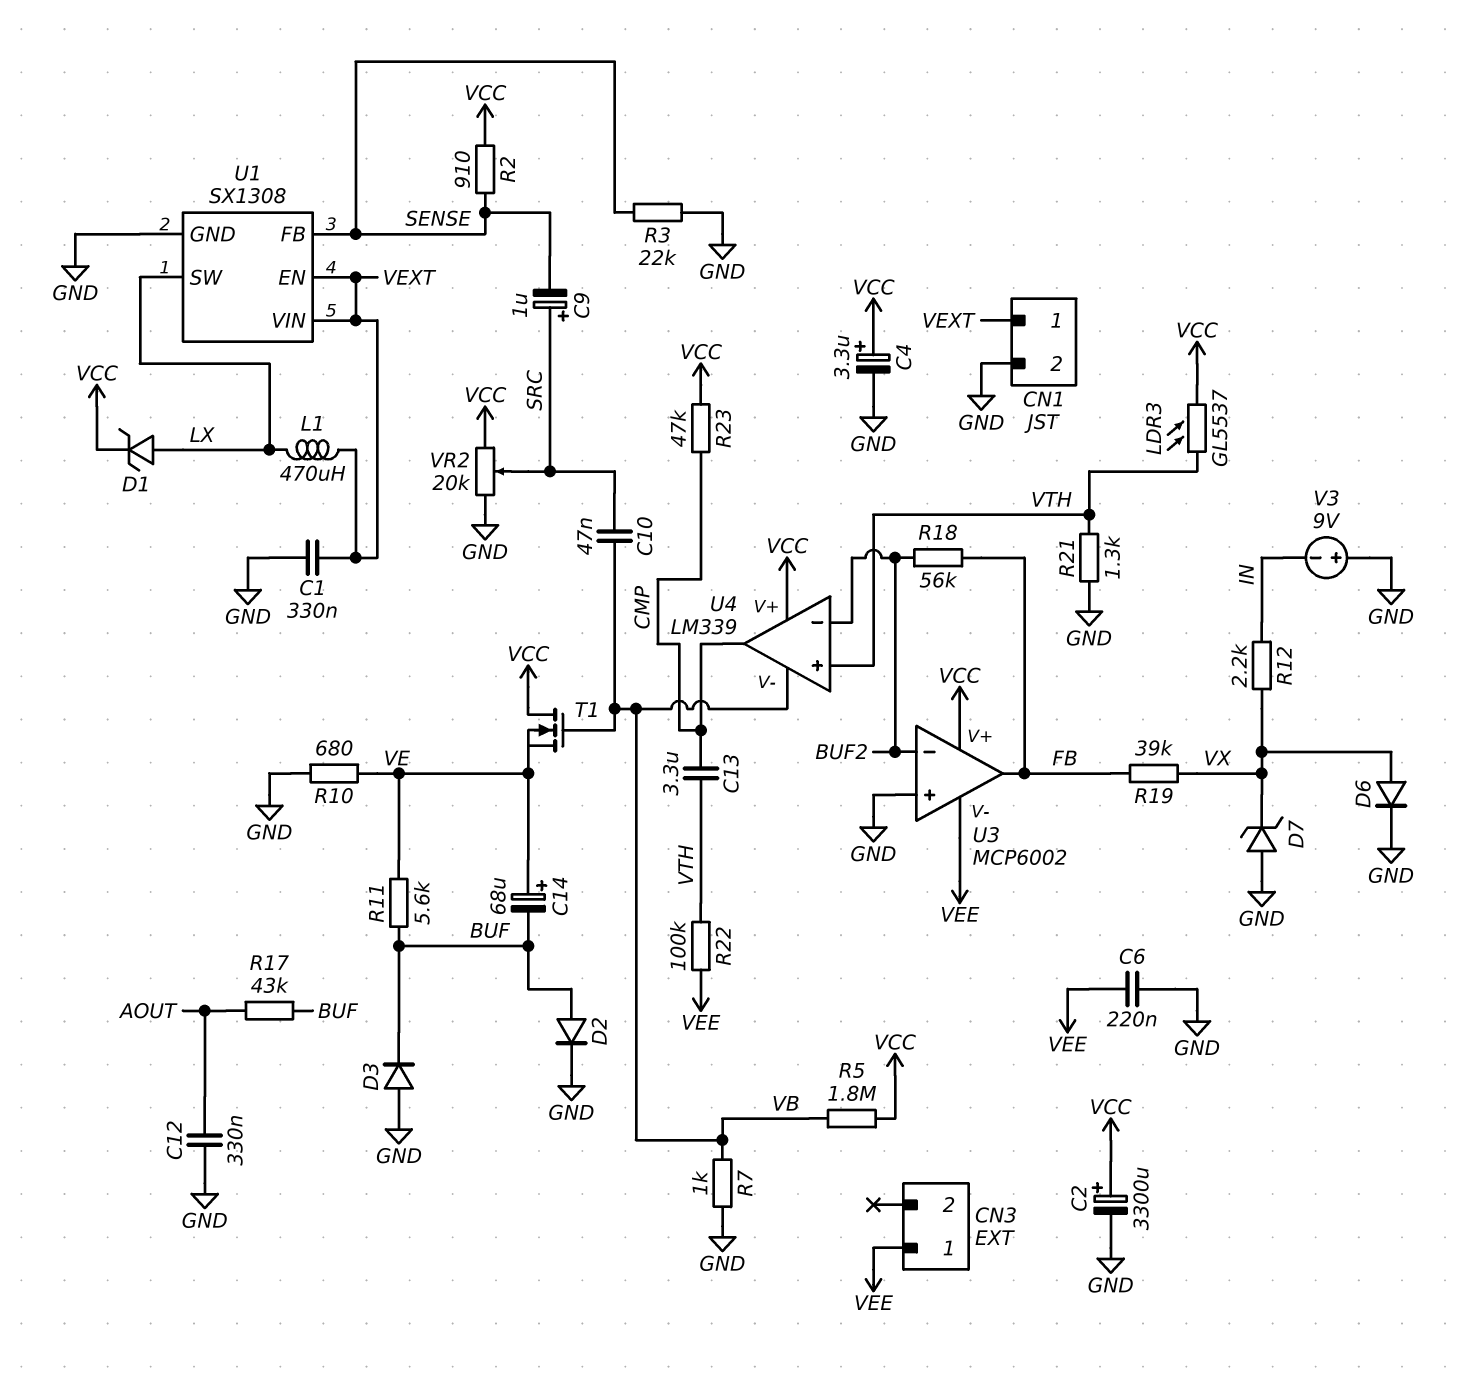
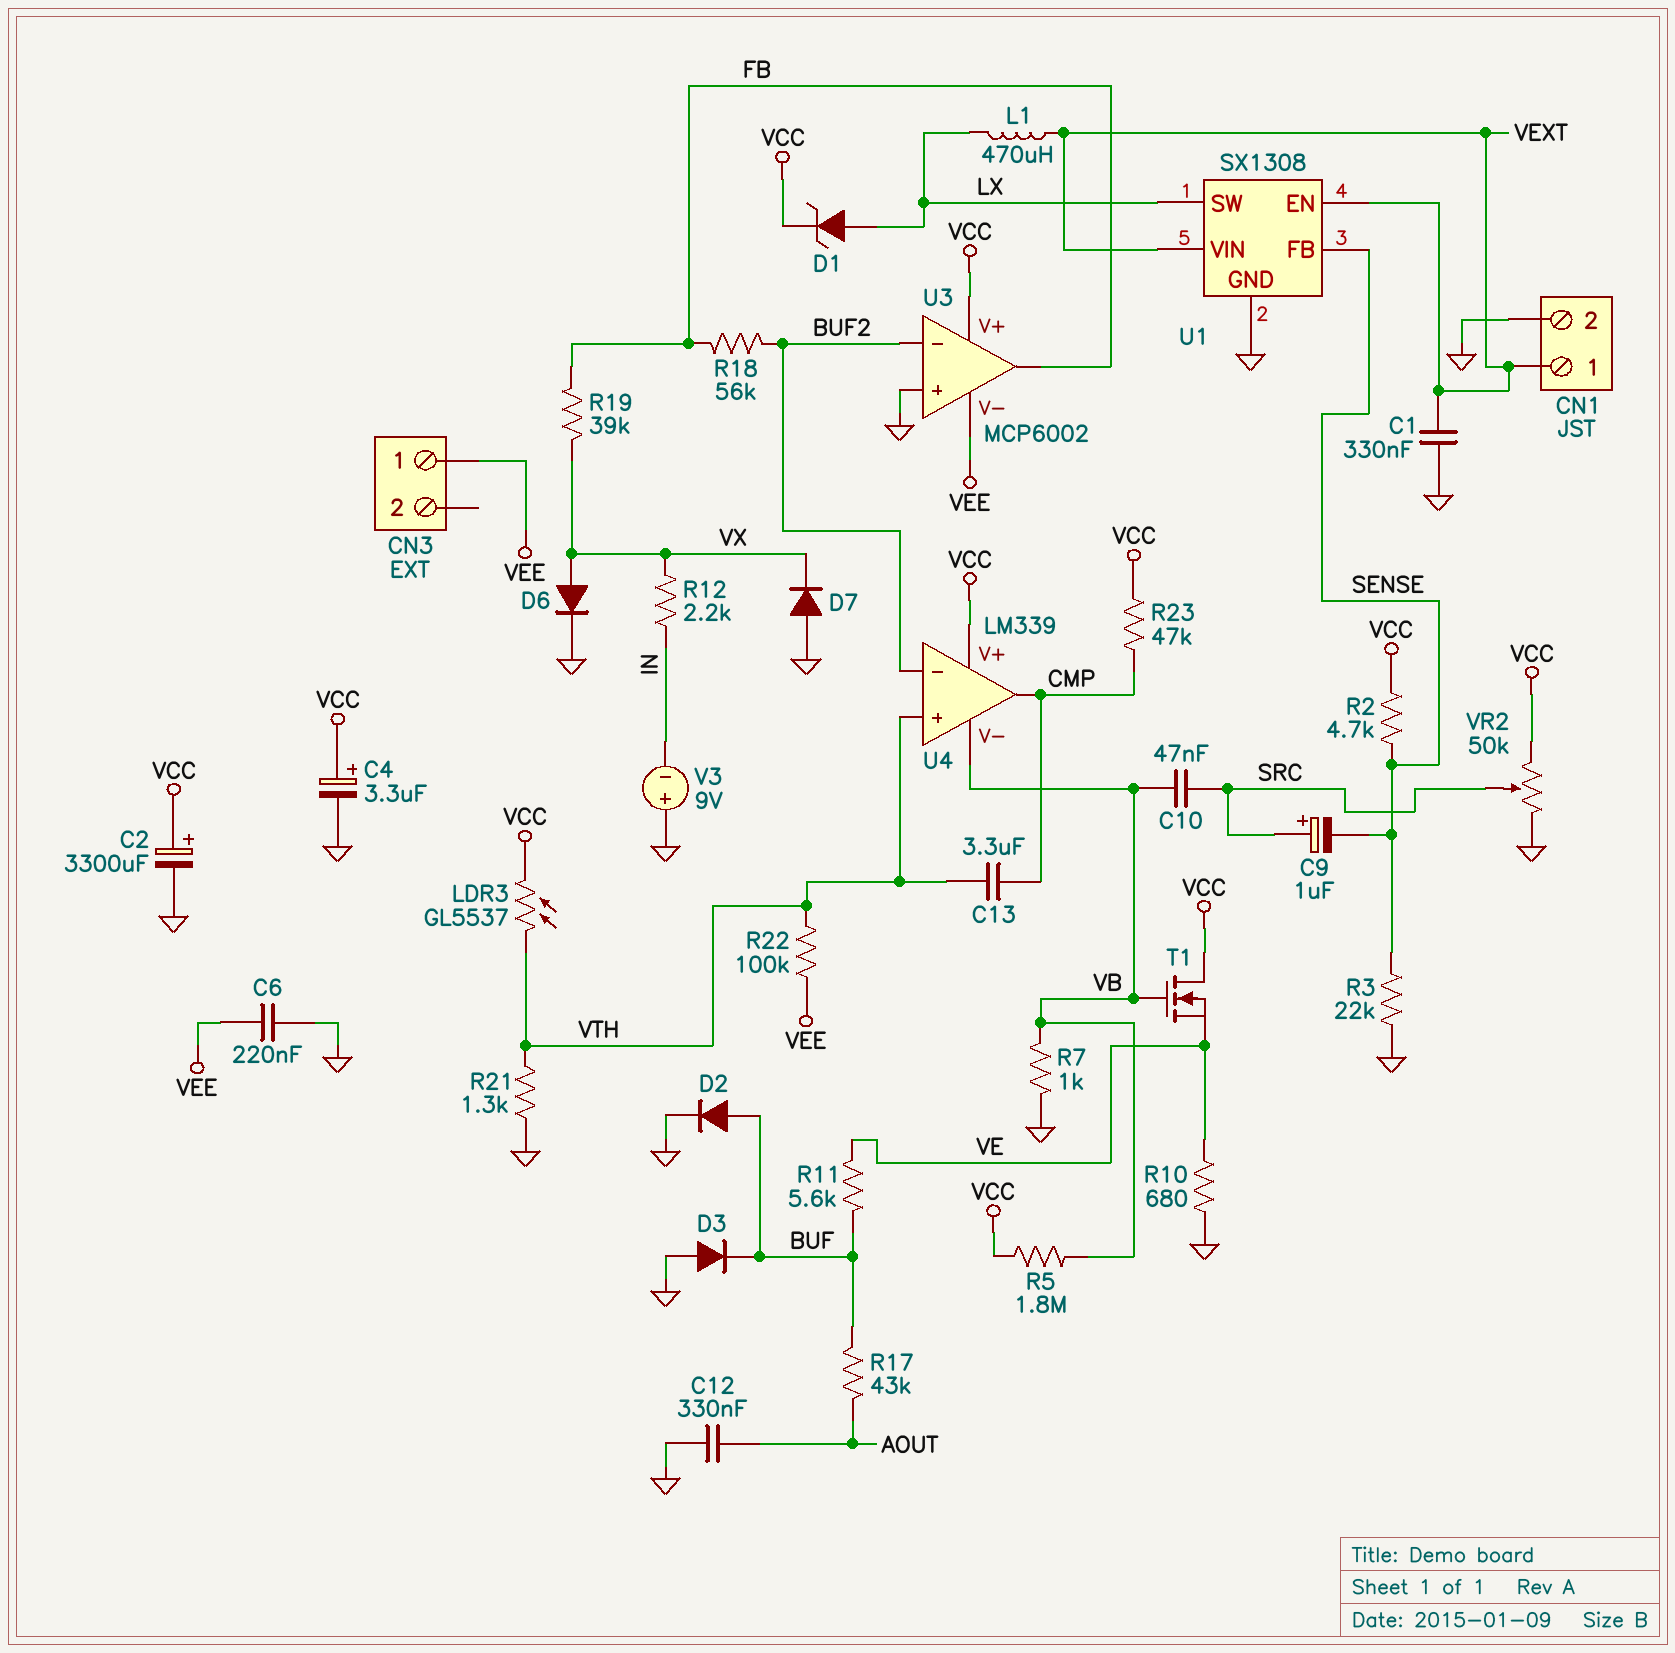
C14: 68uF (plus VE, minus BUF) -> none
D7: zener (A GND, K VX) -> diode (A GND, K VX)
R2: 910 (SENSE, VCC) -> 4.7k (SENSE, VCC)
VR2: 20k (GND, VCC, wiper SRC) -> 50k (GND, VCC, wiper SRC)

